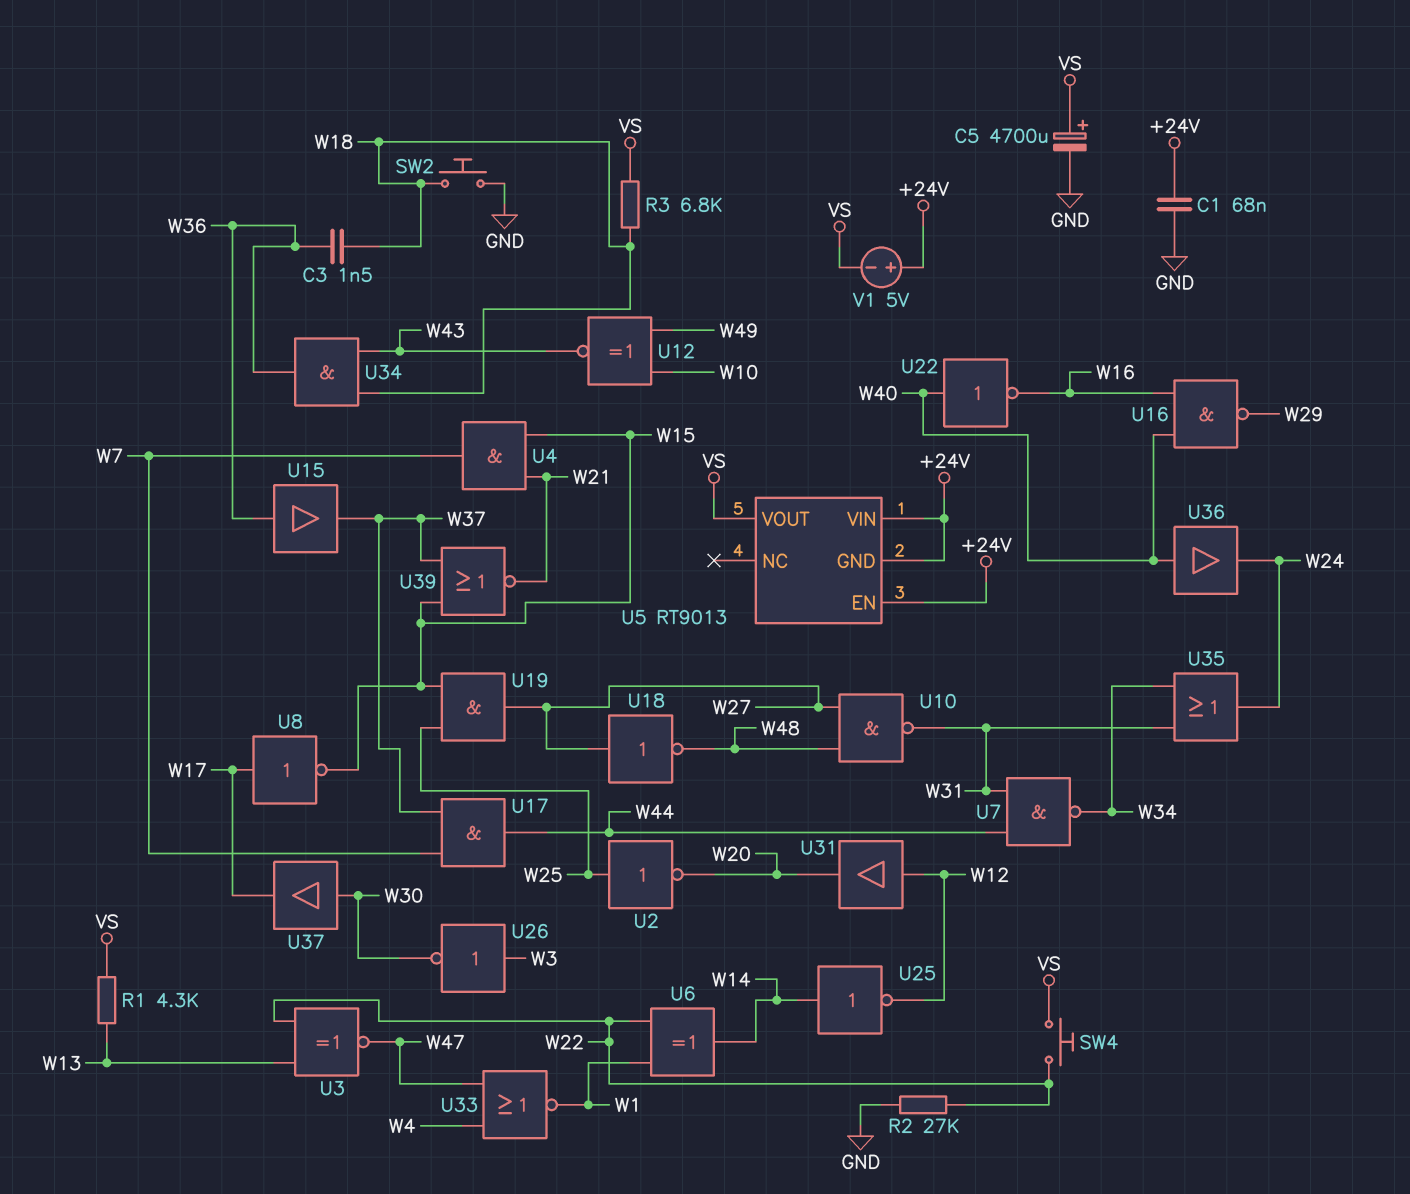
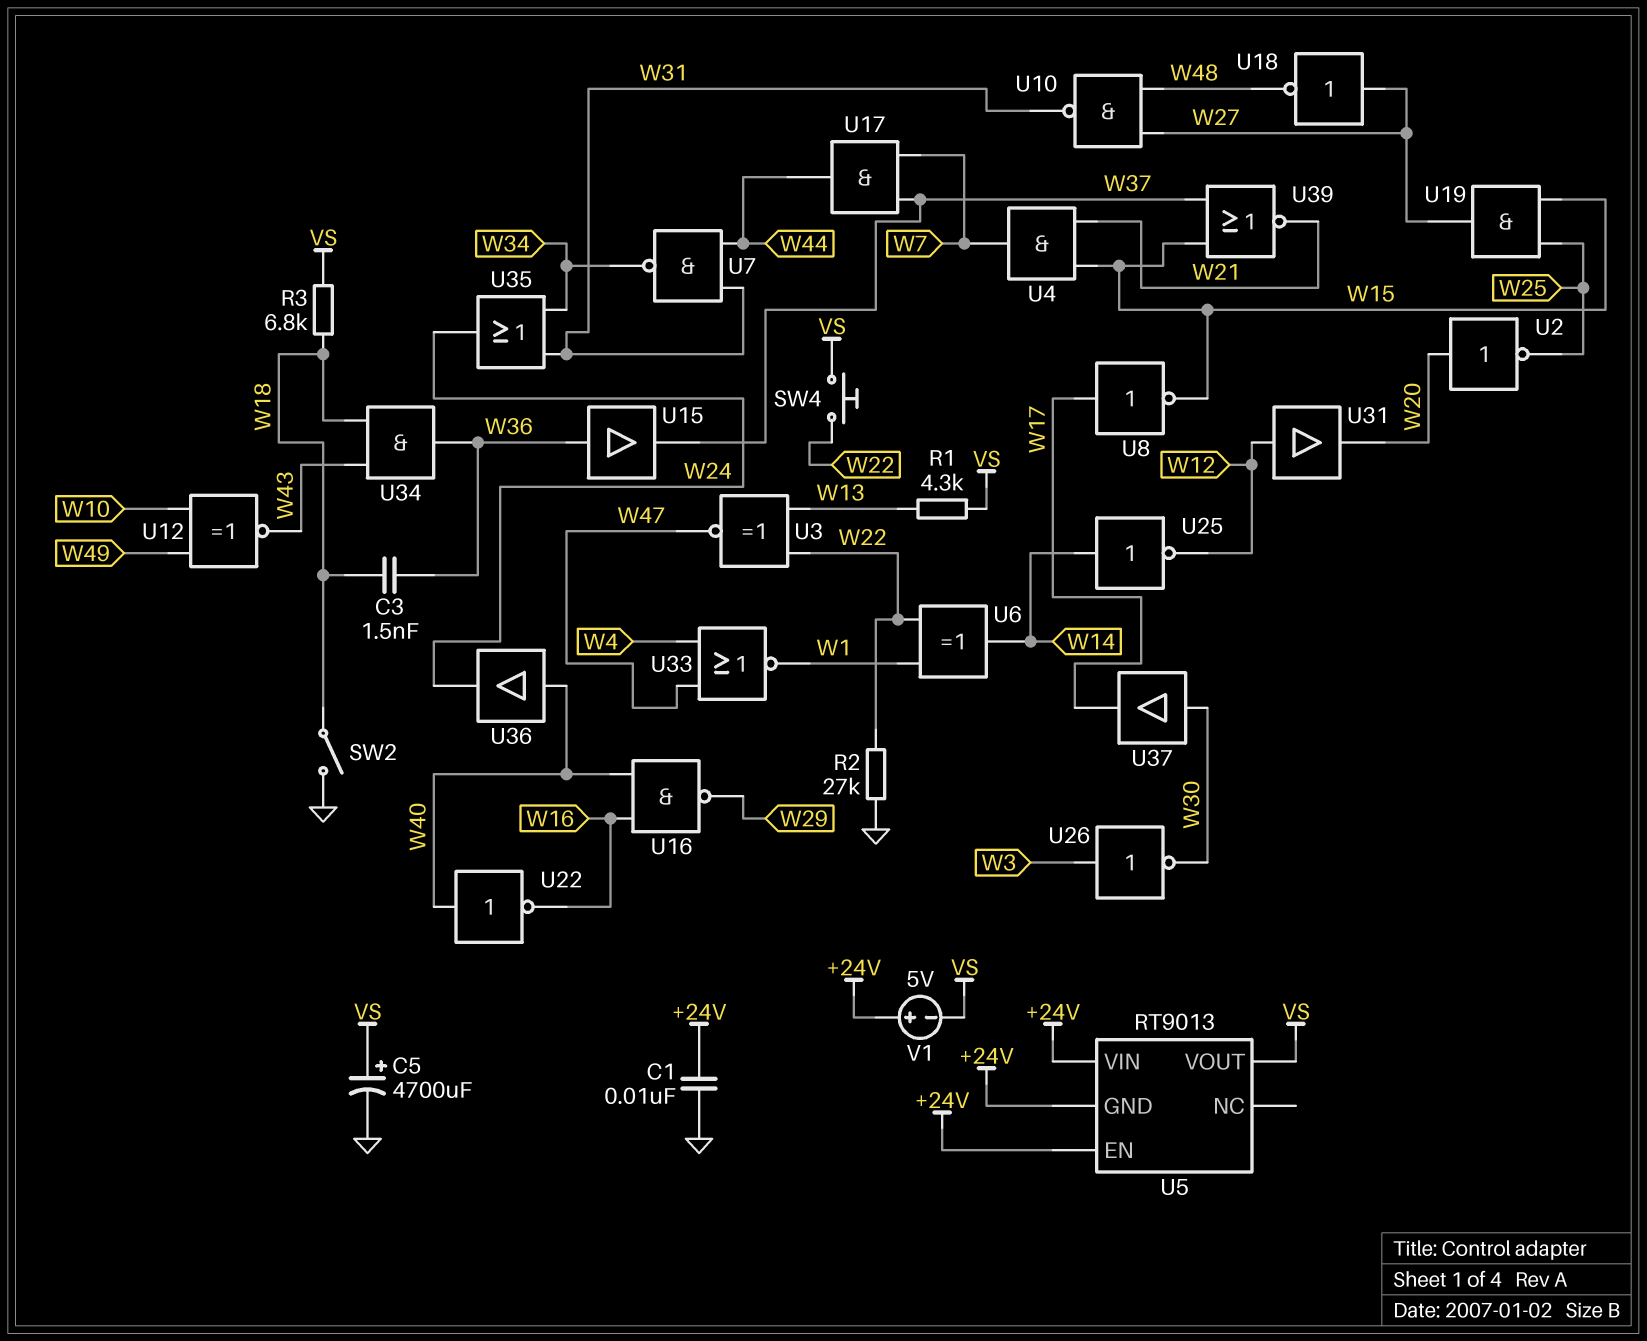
C1: 68nF (+24V, GND) -> 10nF (+24V, GND)
SW2: button (GND, W18) -> switch (GND, W18)
U2: NOT (in W25, out W20) -> NOT (in W20, out W25)

